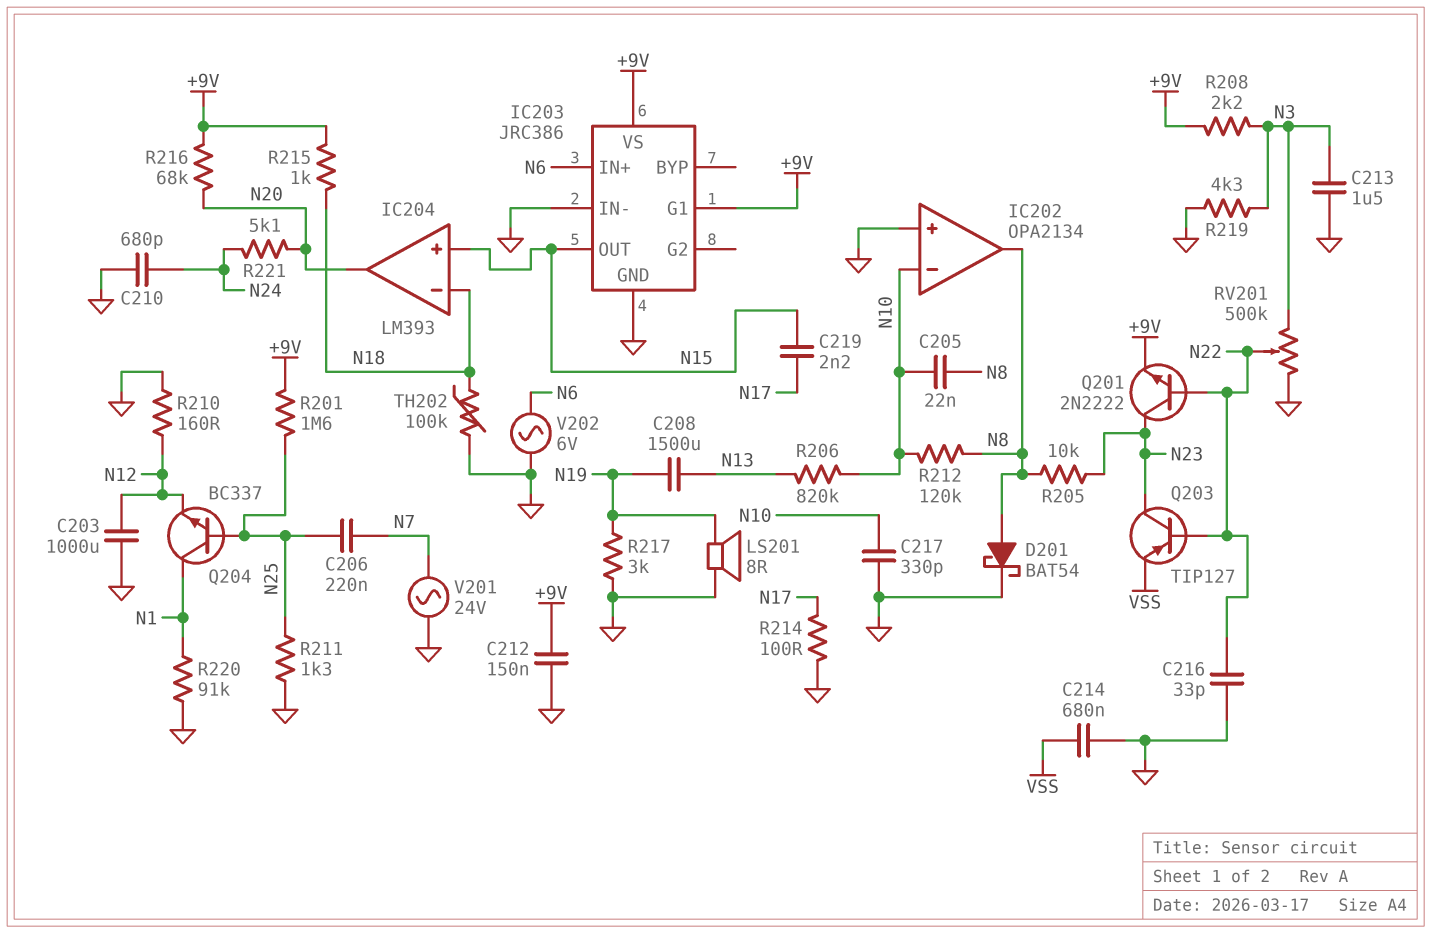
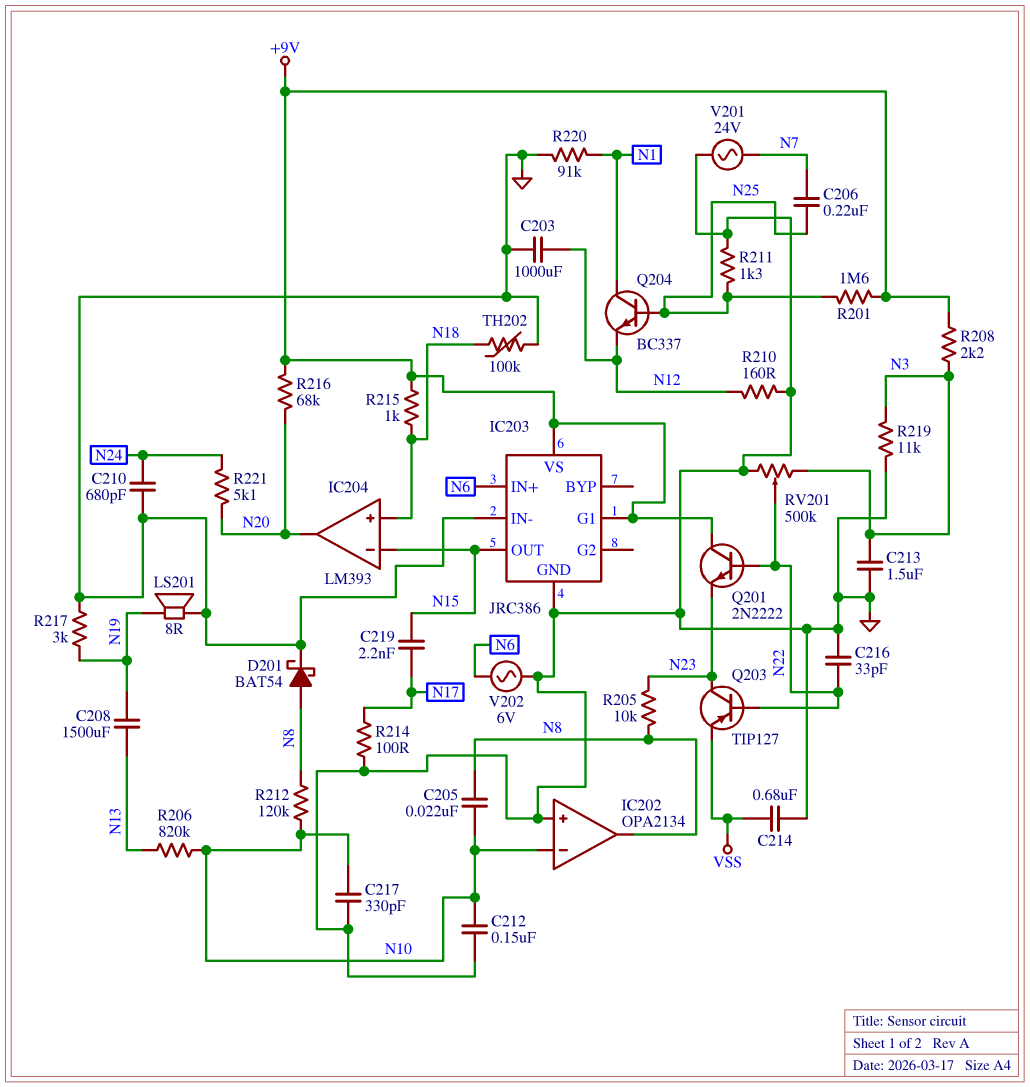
C212: 150nF (+9V, GND) -> 150nF (GND, N10)
IC204 pin in+: N15 -> N18
IC204 pin in-: N18 -> N15
Q201: NPN 2N2222 (B N22, C N23, E +9V) -> NPN 2N2222 (B N22, C +9V, E N23)
R219: 4.3k (GND, N3) -> 11k (GND, N3)

